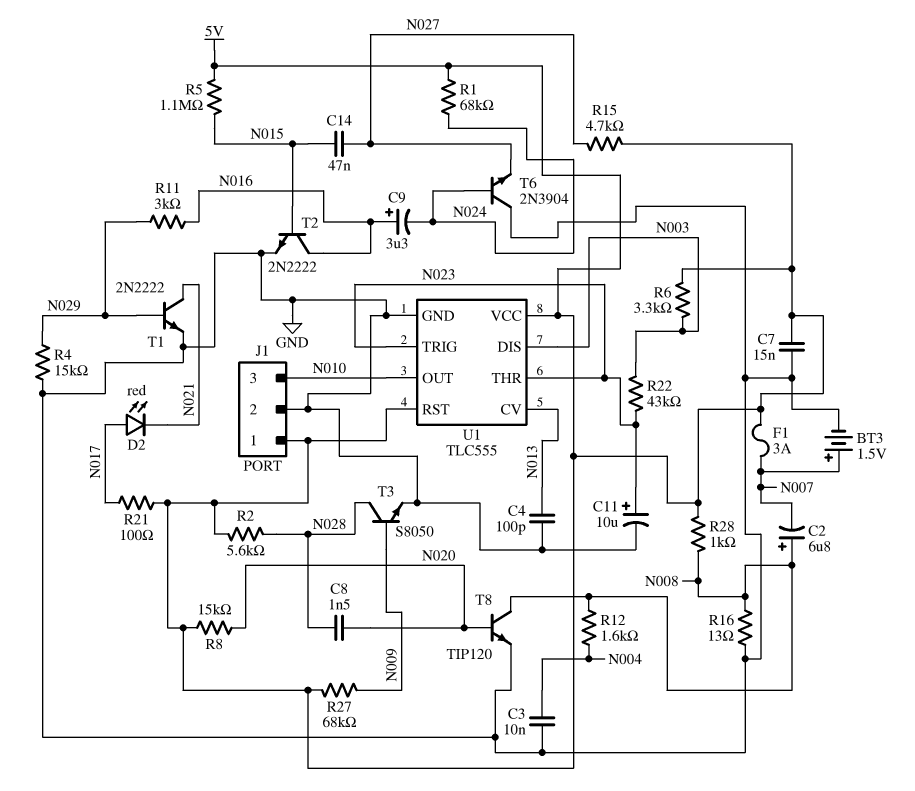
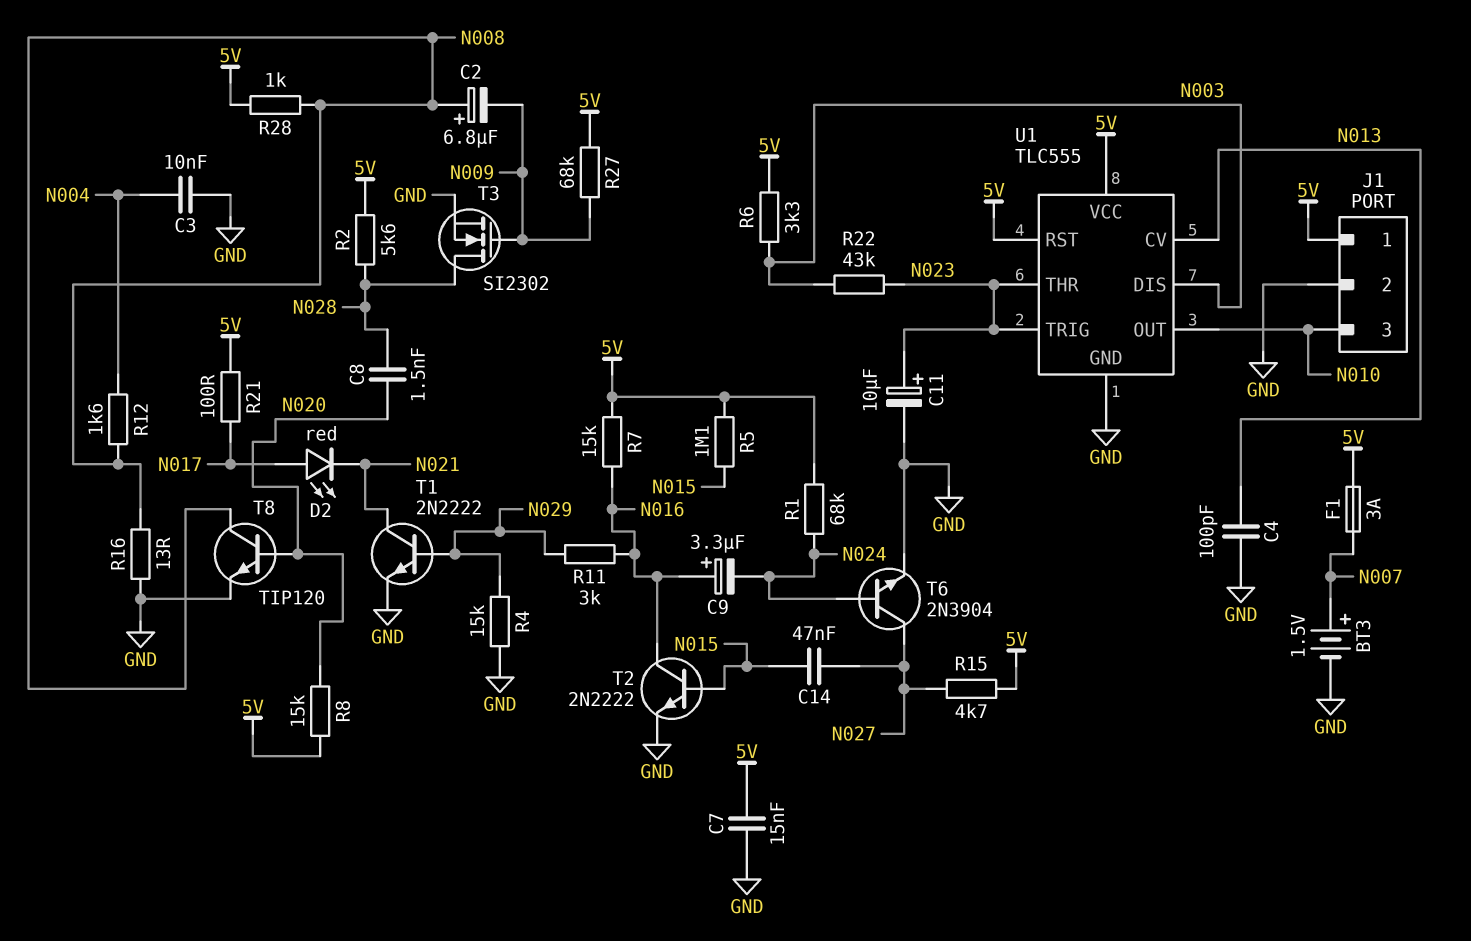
C2: 6.8uF (plus N008, minus N007) -> 6.8uF (plus N008, minus N009)
R7: none -> 15k (5V, N016)
T3: NPN S8050 (B N009, C N028, E GND) -> NMOS SI2302 (G N009, D N028, S GND)
T6: NPN 2N3904 (B N024, C GND, E N027) -> NPN 2N3904 (B N024, C N027, E GND)

